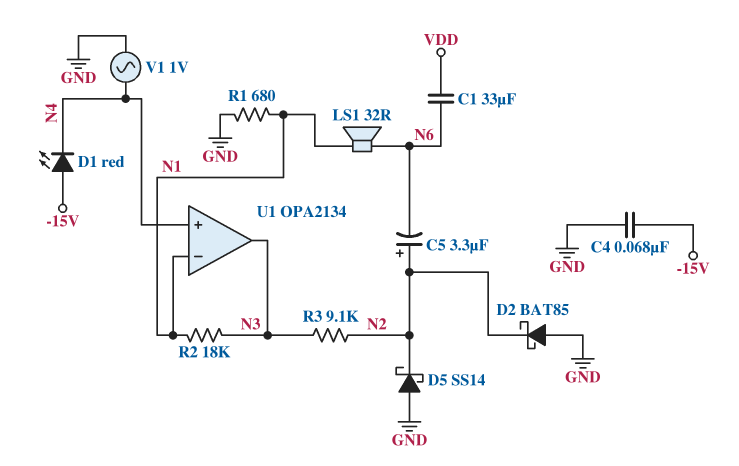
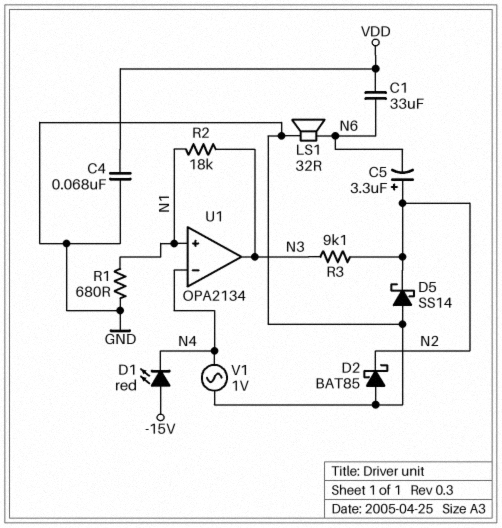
C4: 68nF (-15V, GND) -> 68nF (GND, VDD)
LS1: speaker 32R (N1, N6) -> speaker 32R (GND, N6)
U1 pin in+: N4 -> N1
U1 pin in-: N1 -> N4

